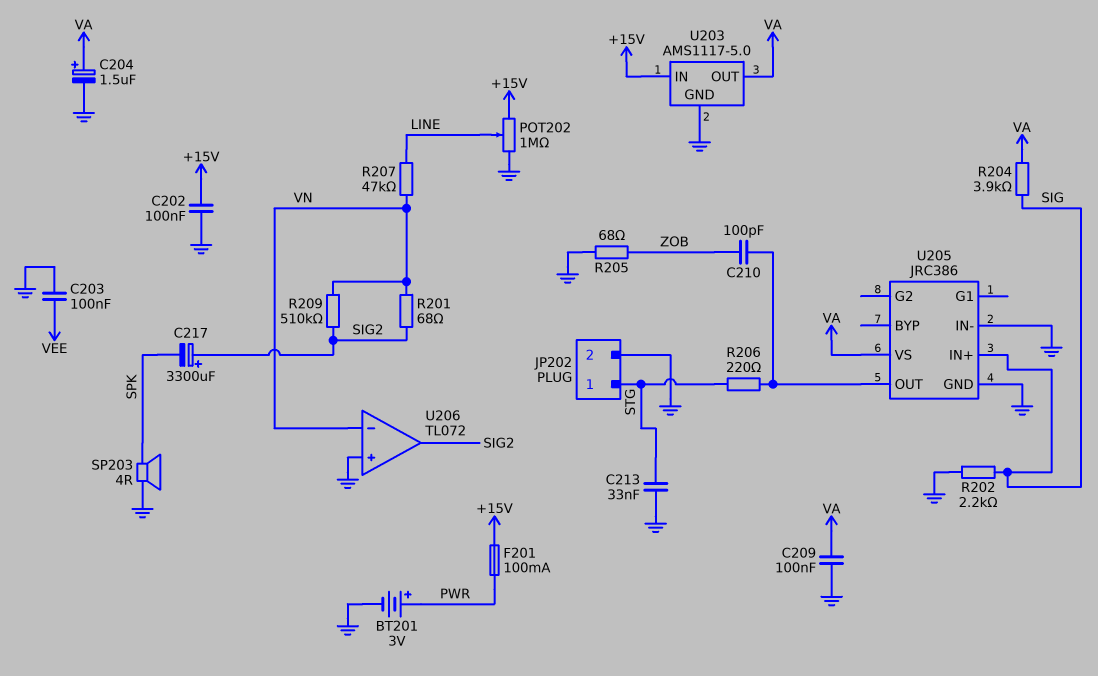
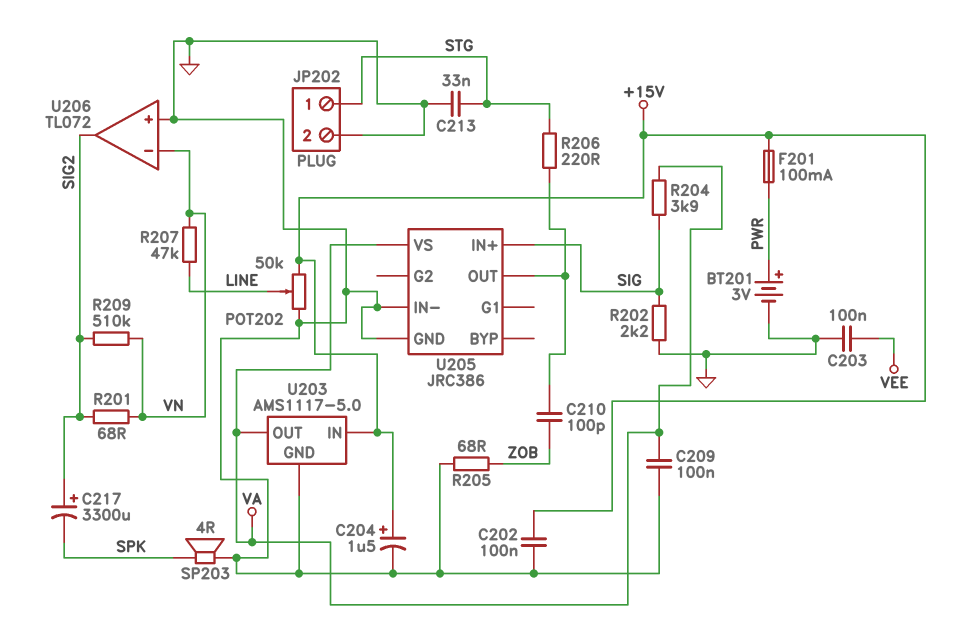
C204: 1.5uF (plus VA, minus GND) -> 1.5uF (plus +15V, minus GND)
POT202: 1M (+15V, GND, wiper LINE) -> 50k (+15V, GND, wiper LINE)

